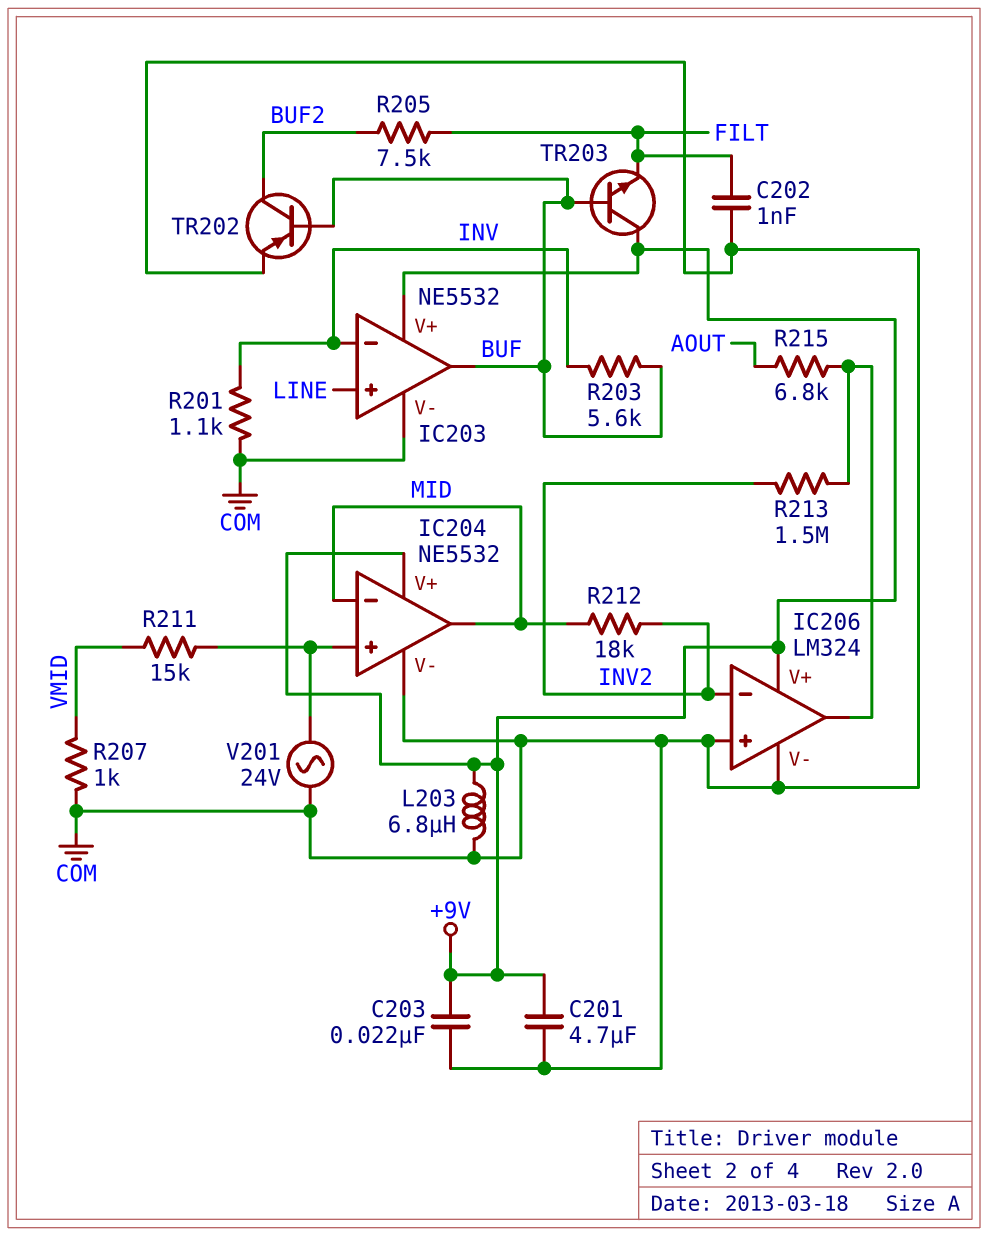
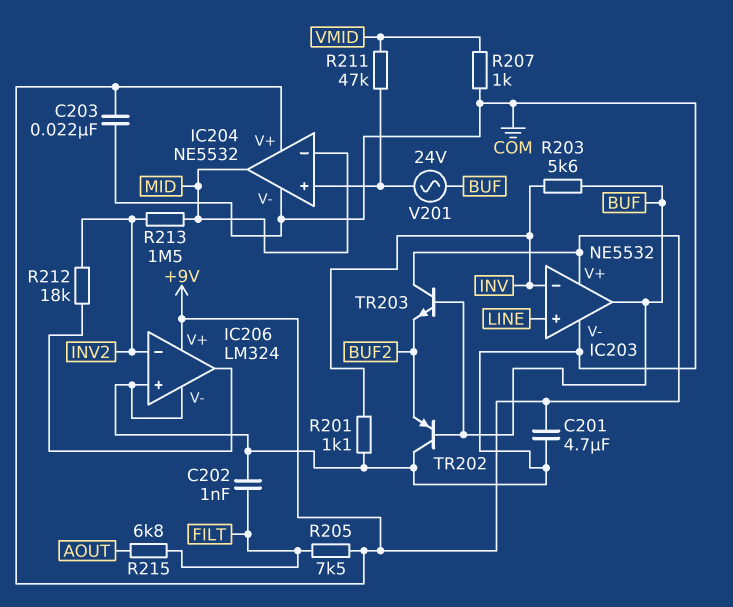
L203: 6.8uH (+9V, COM) -> none
R205: 7.5k (BUF2, FILT) -> 7.5k (+9V, FILT)
R211: 15k (IC204/in+, VMID) -> 47k (IC204/in+, VMID)
R212: 18k (INV2, MID) -> 18k (IC206/out, INV2)
R213: 1.5M (IC206/out, INV2) -> 1.5M (INV2, MID)
R215: 6.8k (AOUT, IC206/out) -> 6.8k (AOUT, FILT)
TR202: PNP (B BUF, C BUF2, E COM) -> PNP (B BUF, C COM, E BUF2)
TR203: NPN (B BUF, C +9V, E FILT) -> NPN (B BUF, C +9V, E BUF2)
V201: AC 24V (COM, IC204/in+) -> AC 24V (BUF, IC204/in+)

